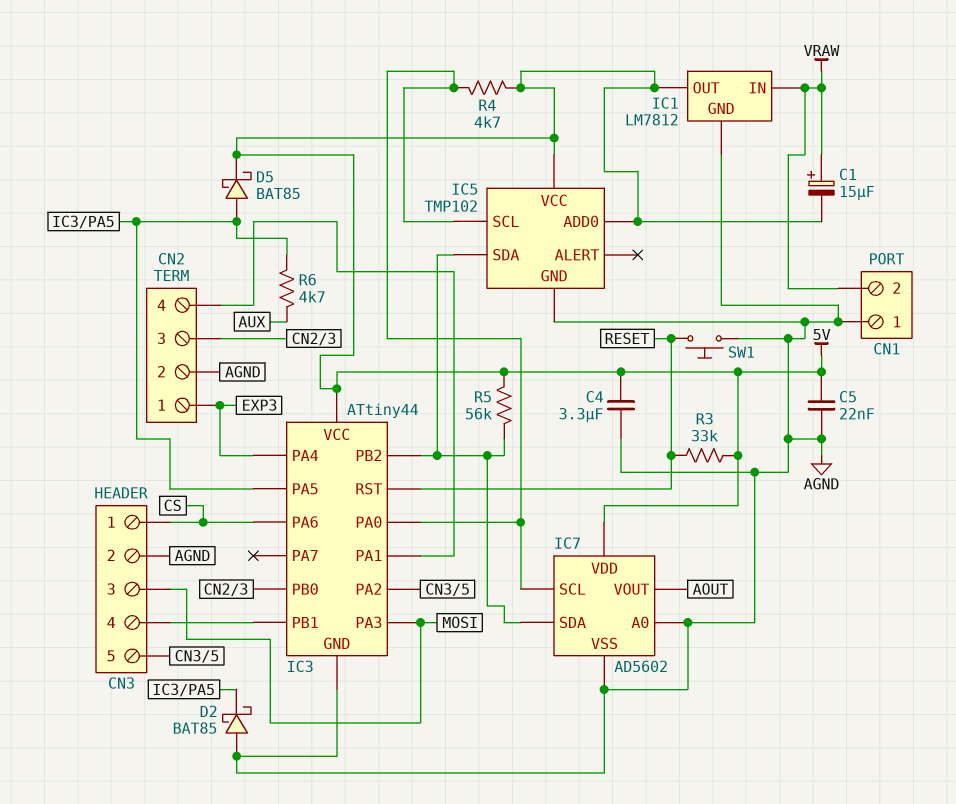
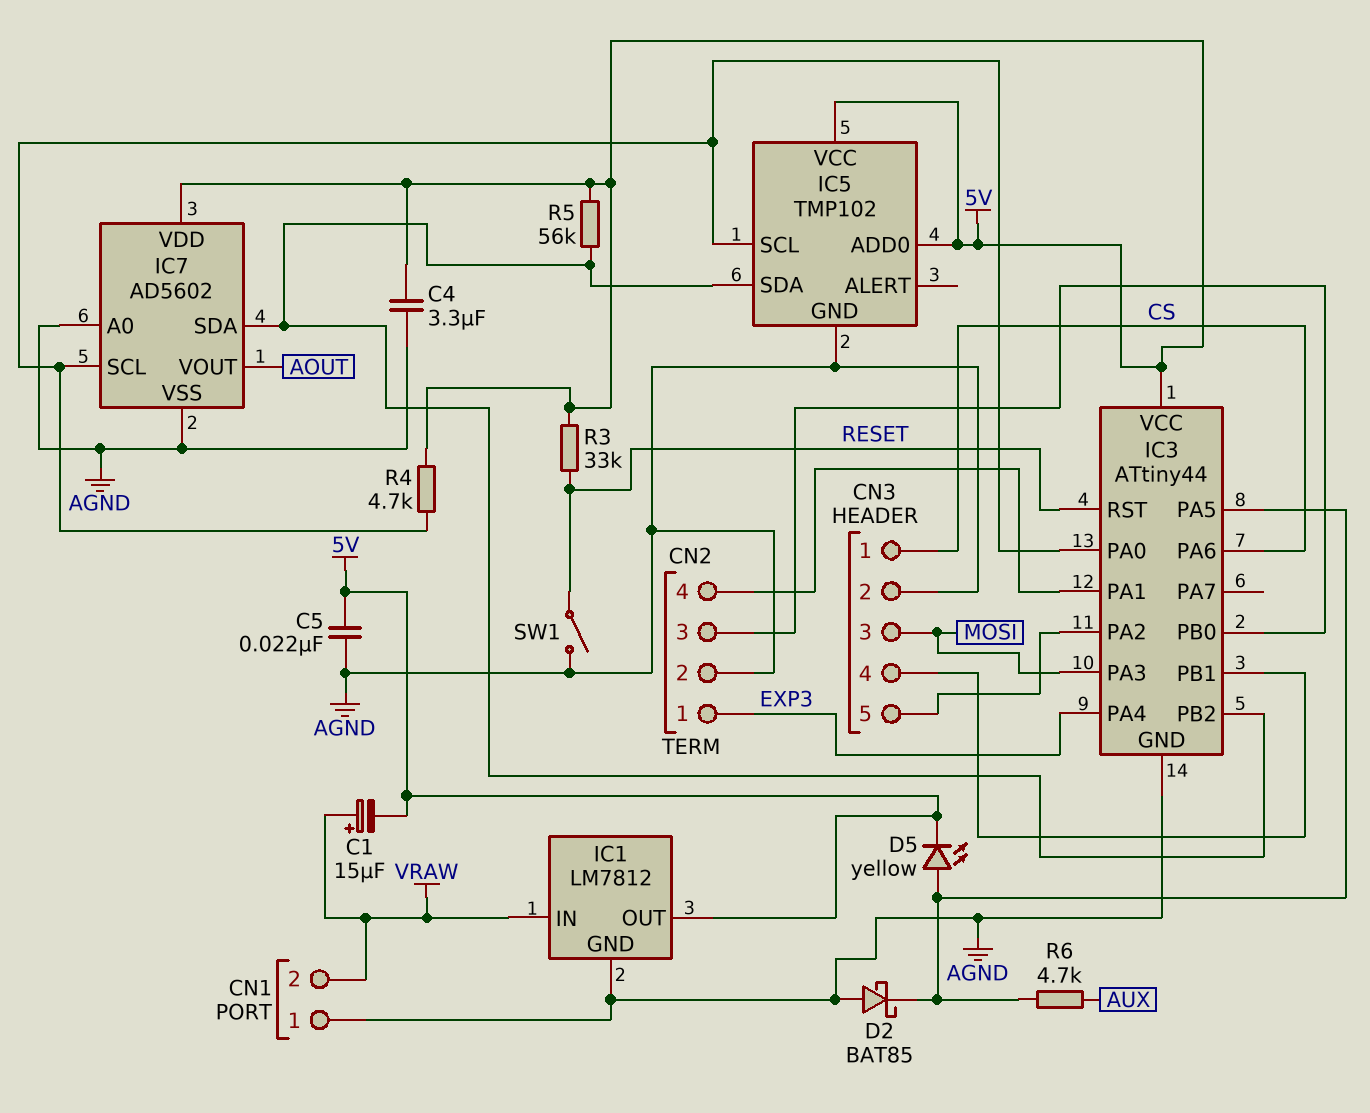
D5: schottky BAT85 (A IC3/PA5, K 5V) -> LED yellow (A IC3/PA5, K 5V)
SW1: button (AGND, RESET) -> switch (AGND, RESET)

